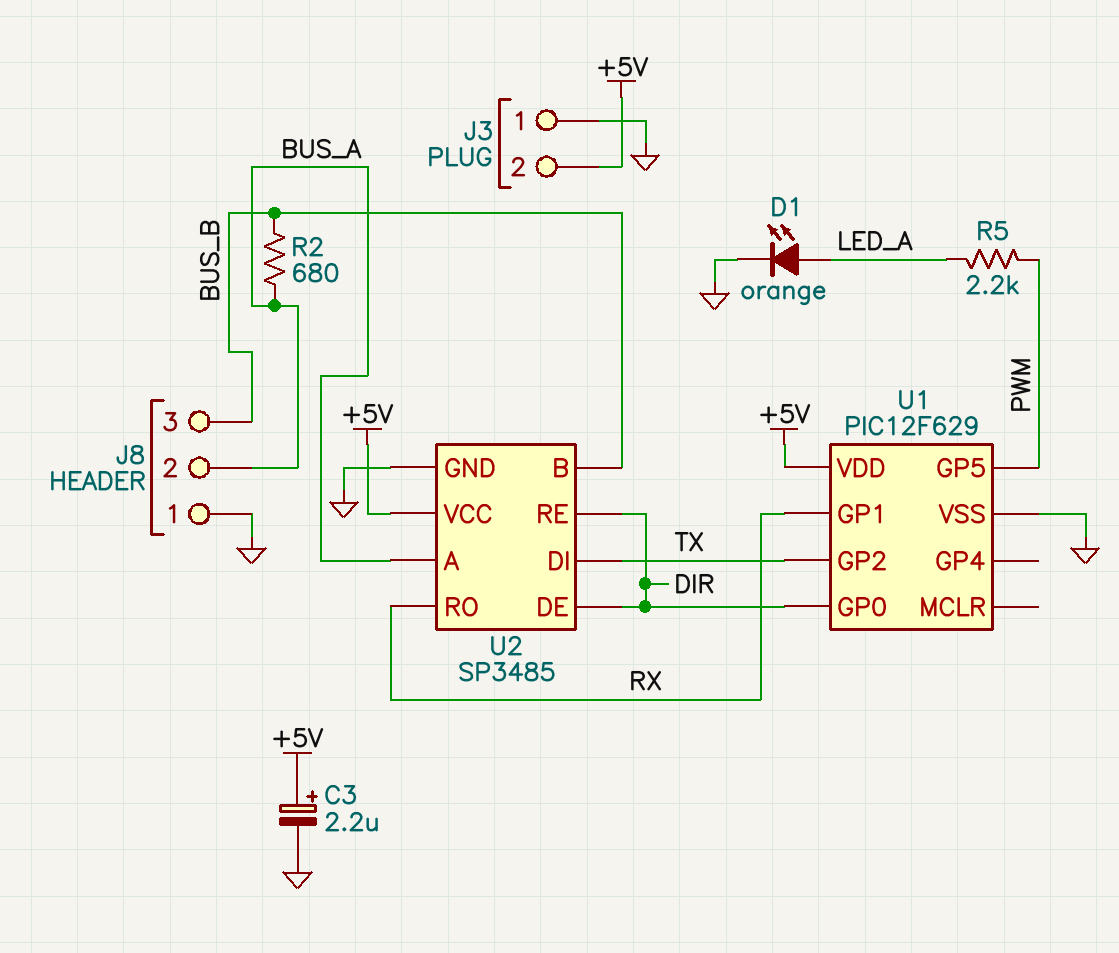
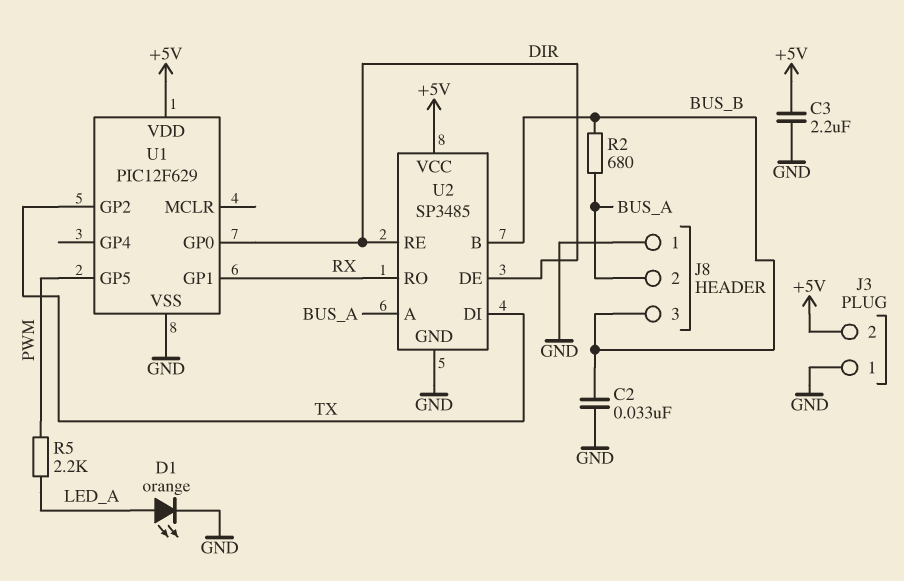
C2: none -> 33nF (BUS_B, GND)
C3: 2.2uF (plus +5V, minus GND) -> 2.2uF (+5V, GND)

